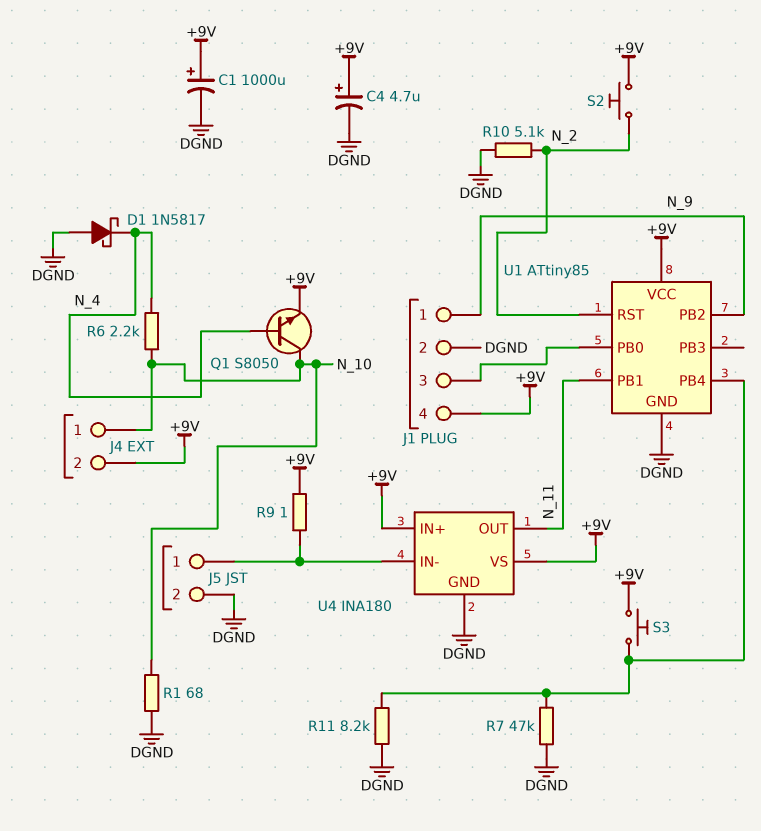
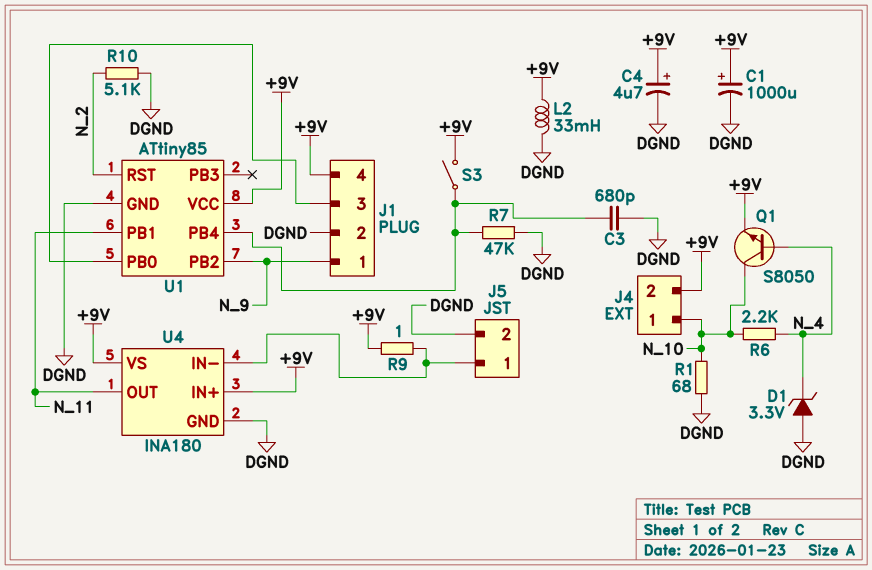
C3: none -> 680pF (DGND, U1/PB4)
D1: schottky 1N5817 (A DGND, K N_4) -> zener 3.3V (A DGND, K N_4)
L2: none -> 33mH (+9V, DGND)
R11: 8.2k (DGND, U1/PB4) -> none
S2: button (+9V, N_2) -> none
S3: button (+9V, U1/PB4) -> switch (+9V, U1/PB4)

